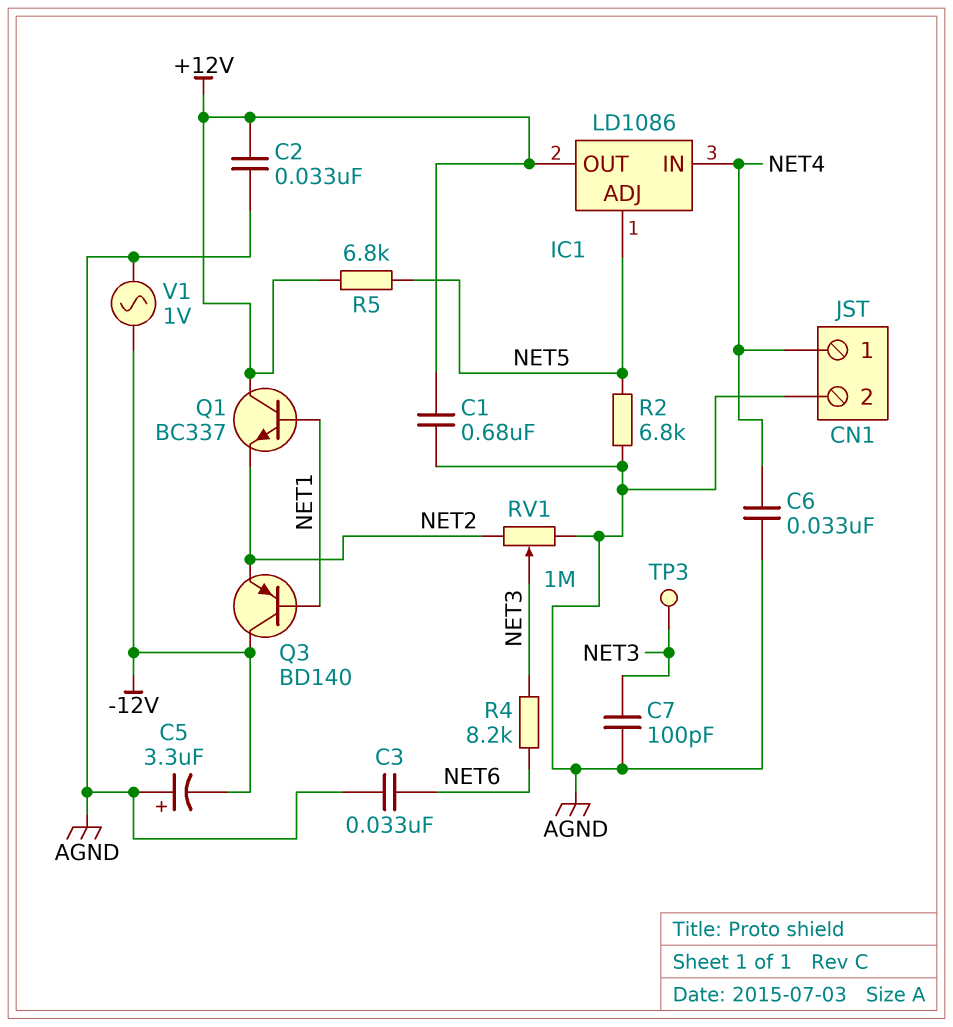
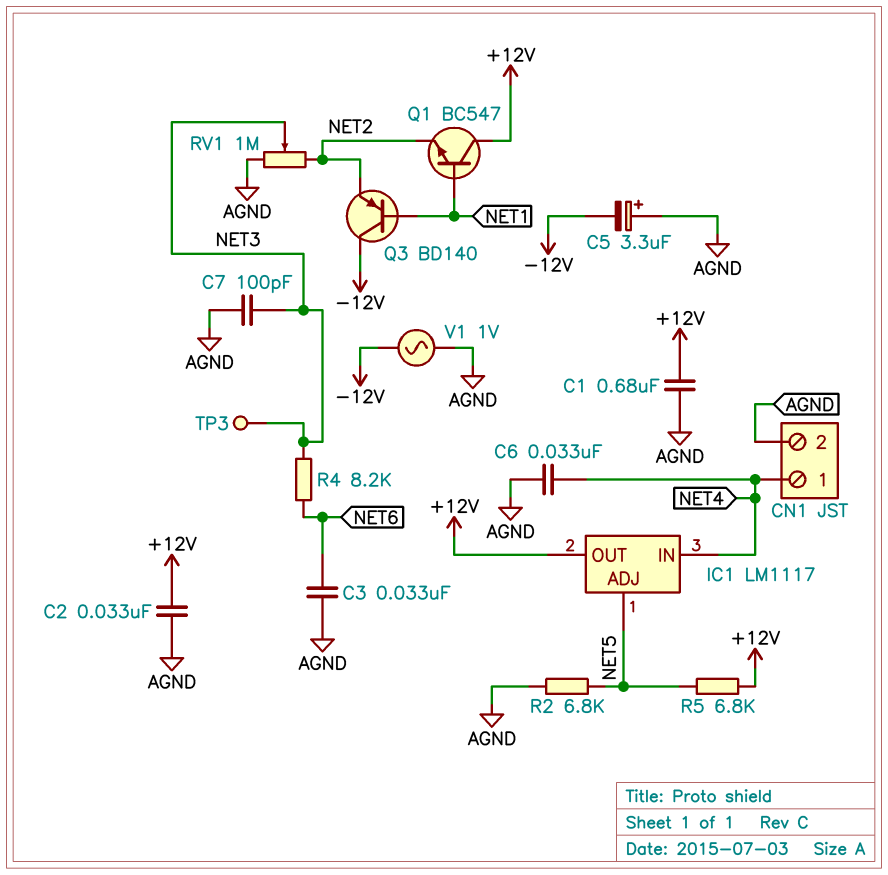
IC1: LD1086 -> LM1117
Q1: NPN BC337 (B NET1, C +12V, E NET2) -> NPN BC547 (B NET1, C +12V, E NET2)

